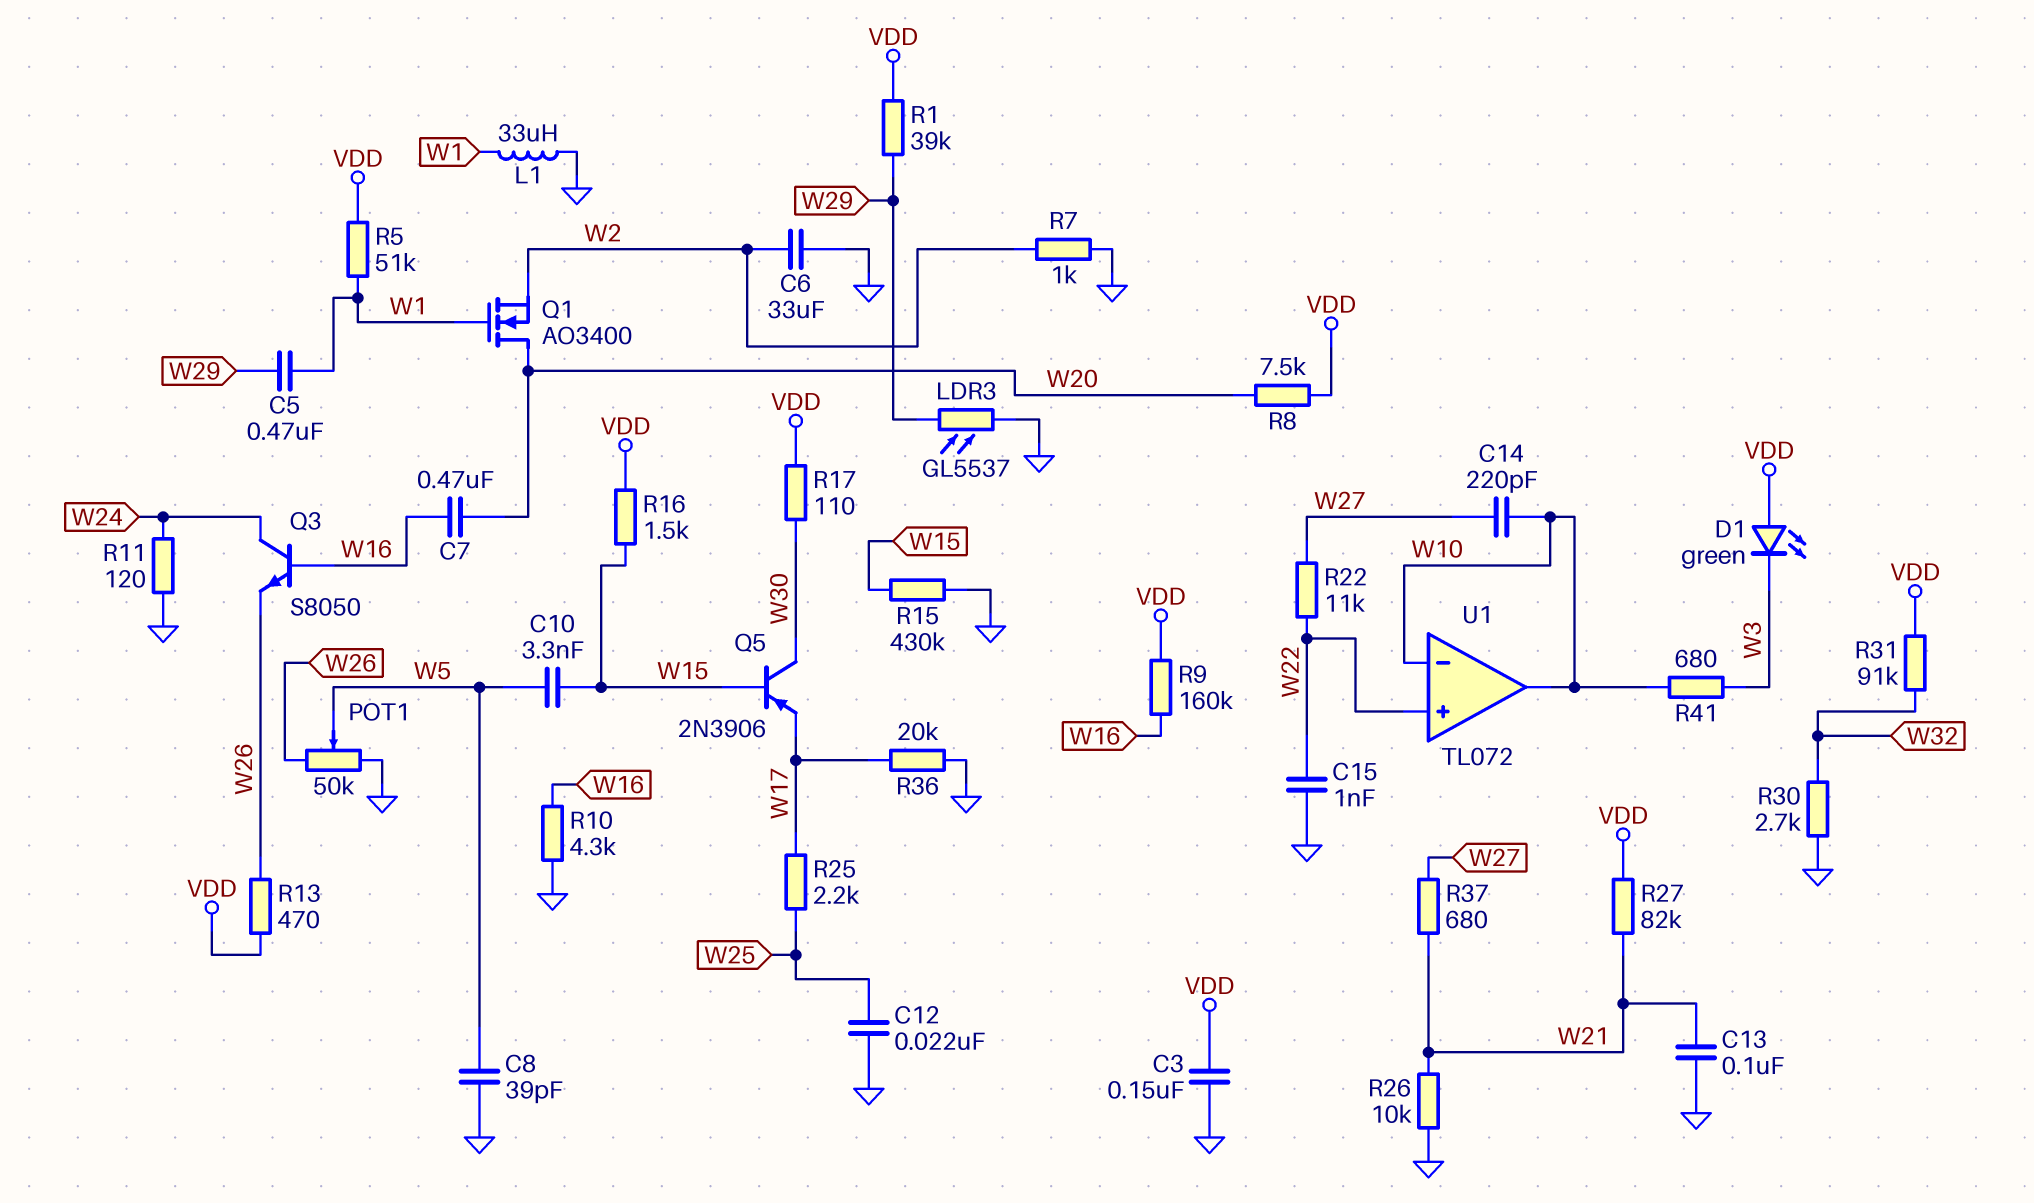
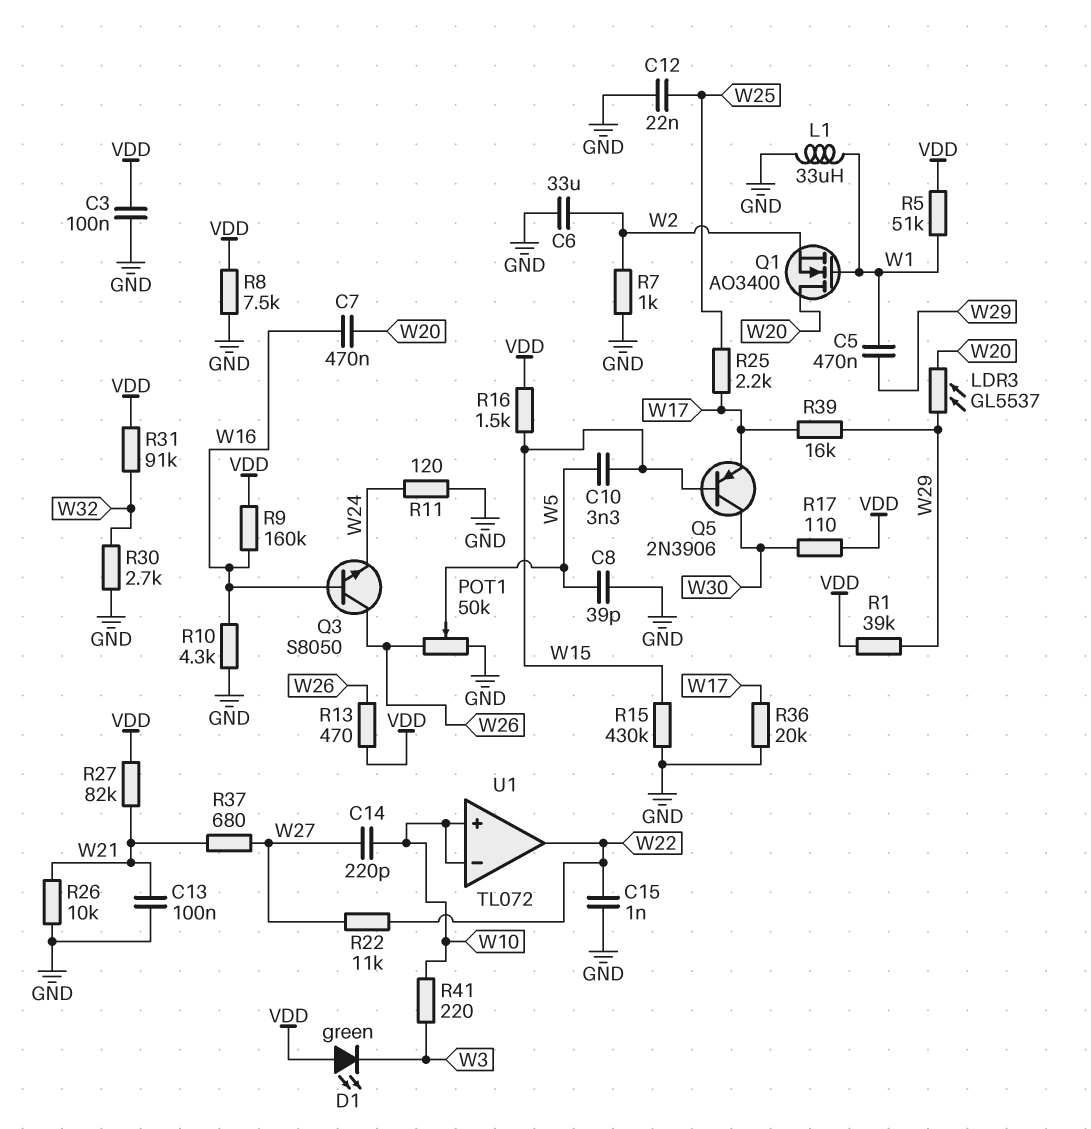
C3: 150nF (GND, VDD) -> 100nF (GND, VDD)
LDR3: GL5537 (GND, W29) -> GL5537 (W20, W29)
Q3: NPN S8050 (B W16, C W24, E W26) -> NPN S8050 (B W16, C W26, E W24)
R8: 7.5k (VDD, W20) -> 7.5k (GND, VDD)
R39: none -> 16k (W17, W29)
R41: 680 (W3, W10) -> 220 (W3, W10)
U1 pin in+: W22 -> W10
U1 pin out: W10 -> W22

